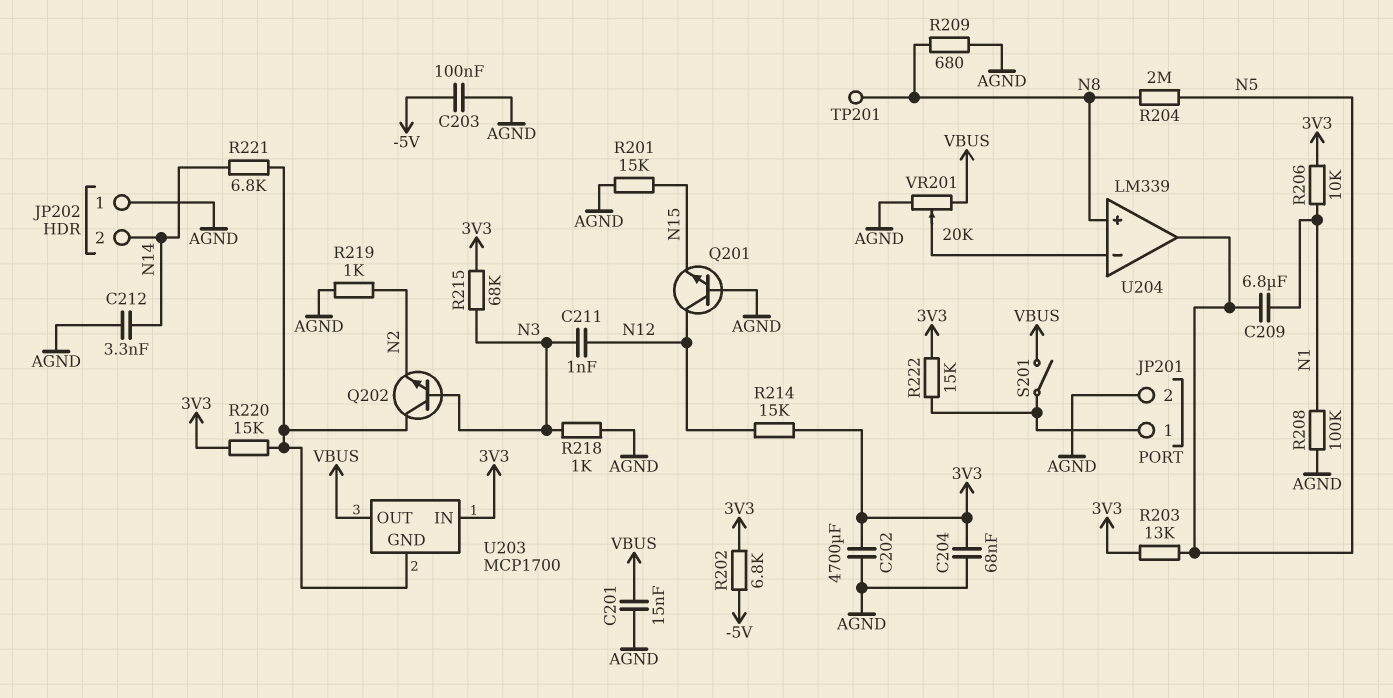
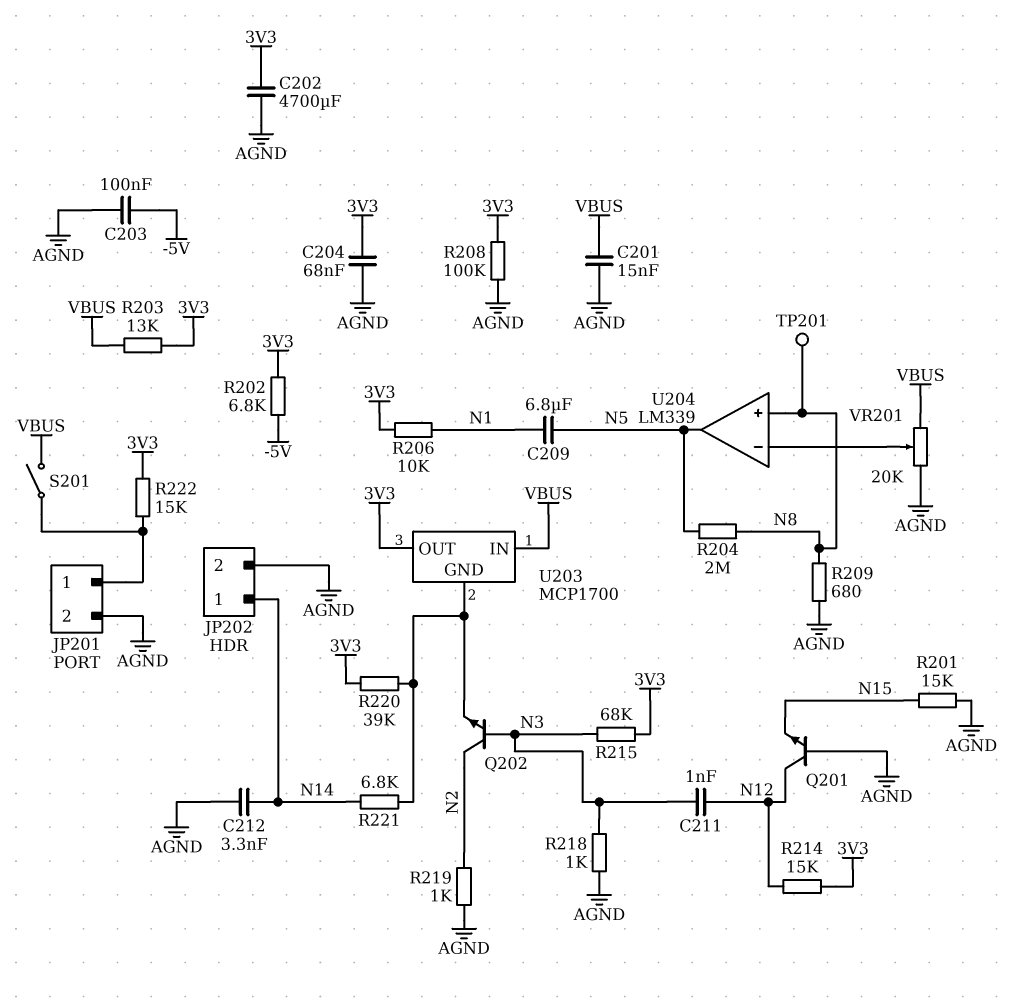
JP202 pin 1: AGND -> N14
JP202 pin 2: N14 -> AGND
Q202: NPN (B N3, C U203/GND, E N2) -> NPN (B N3, C N2, E U203/GND)
R203: 13k (3V3, N5) -> 13k (3V3, VBUS)
R208: 100k (AGND, N1) -> 100k (3V3, AGND)
R220: 15k (3V3, U203/GND) -> 39k (3V3, U203/GND)
U203 pin IN: 3V3 -> VBUS
U203 pin OUT: VBUS -> 3V3

